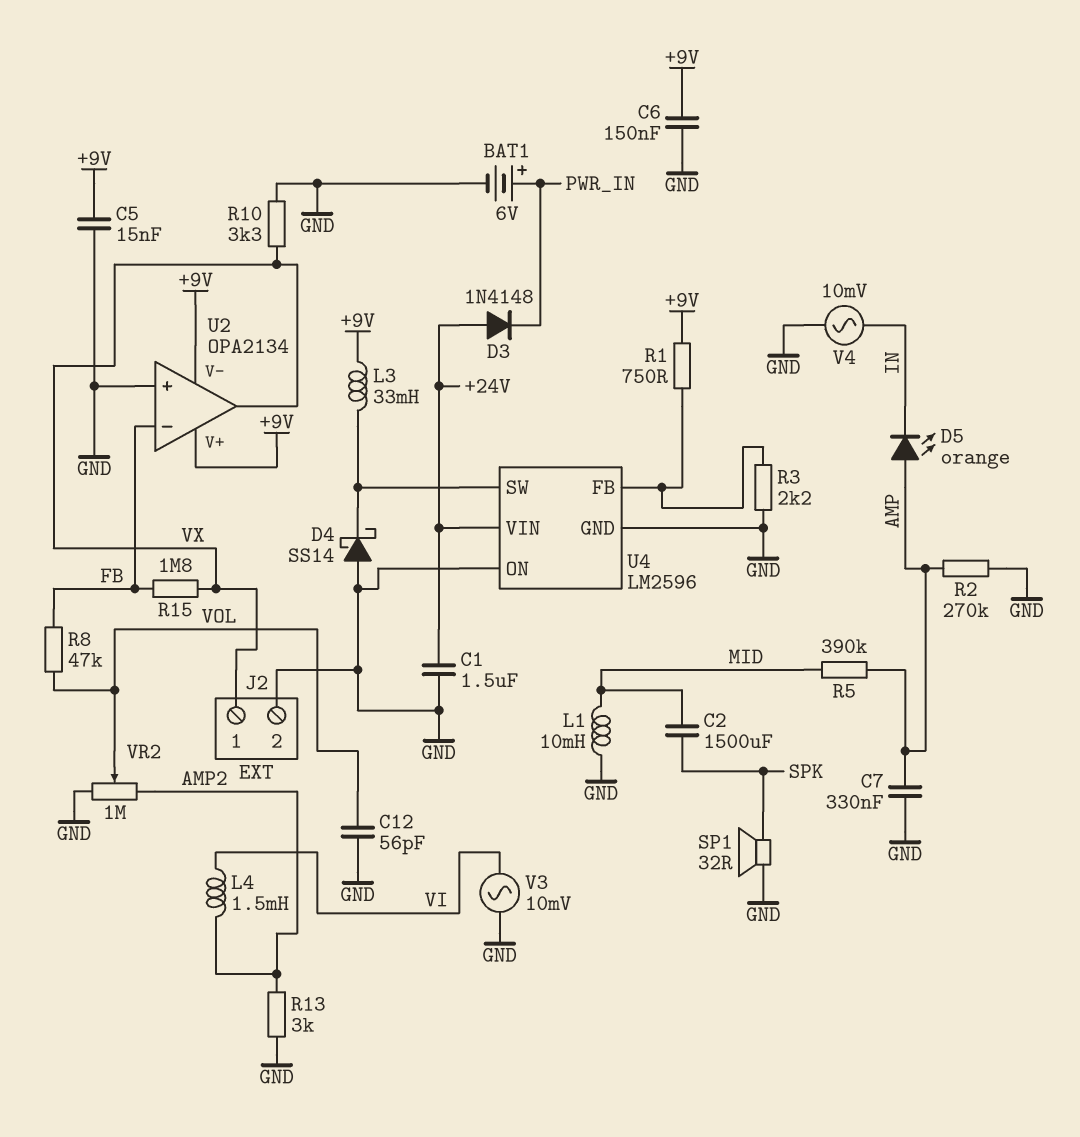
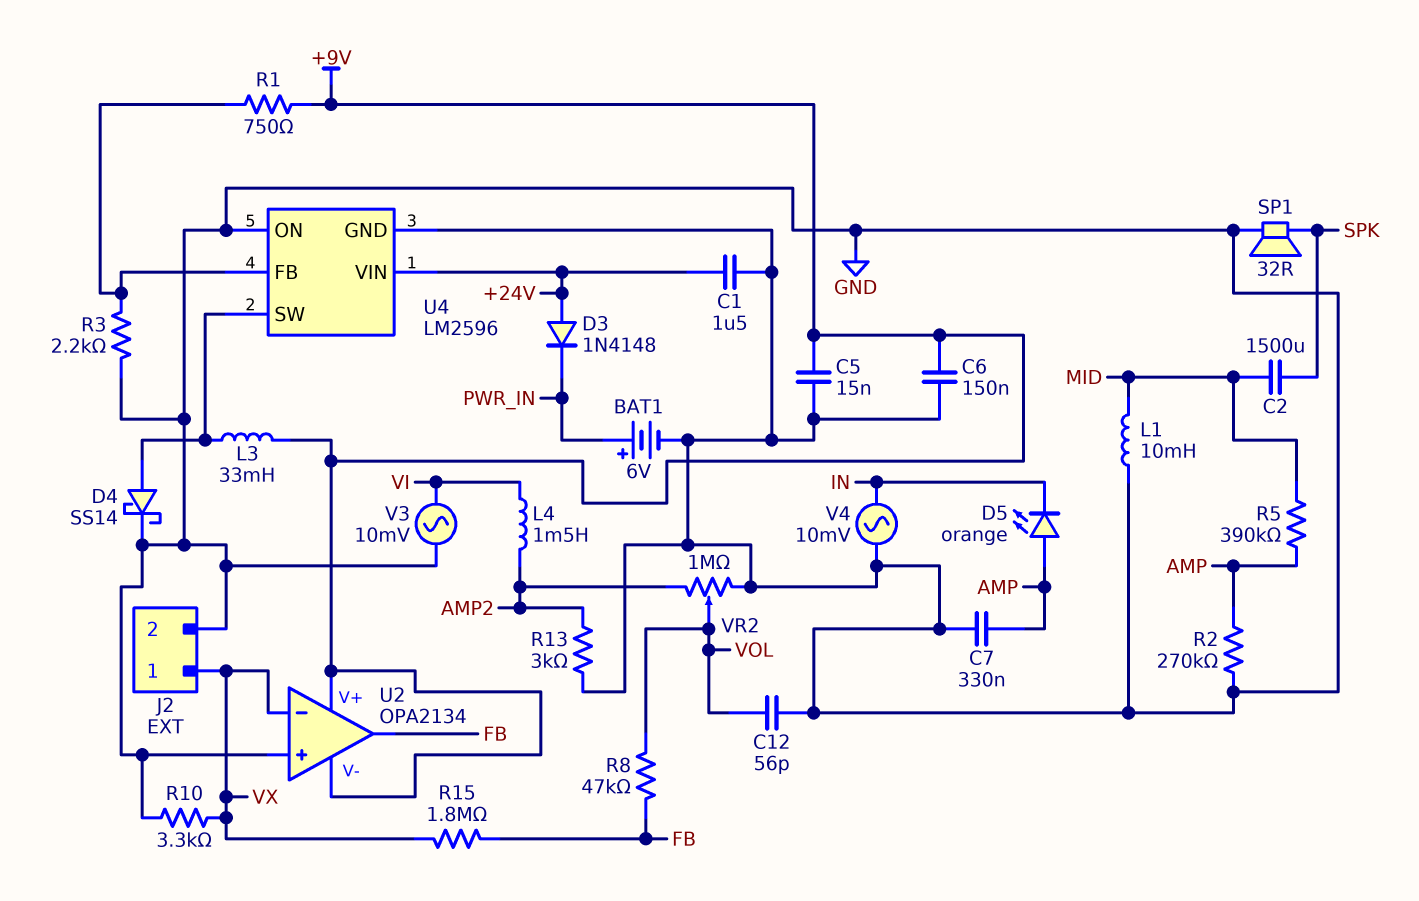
D4: schottky SS14 (A GND, K U4/SW) -> schottky SS14 (A U4/SW, K GND)
U2 pin in-: FB -> VX
U2 pin out: VX -> FB

